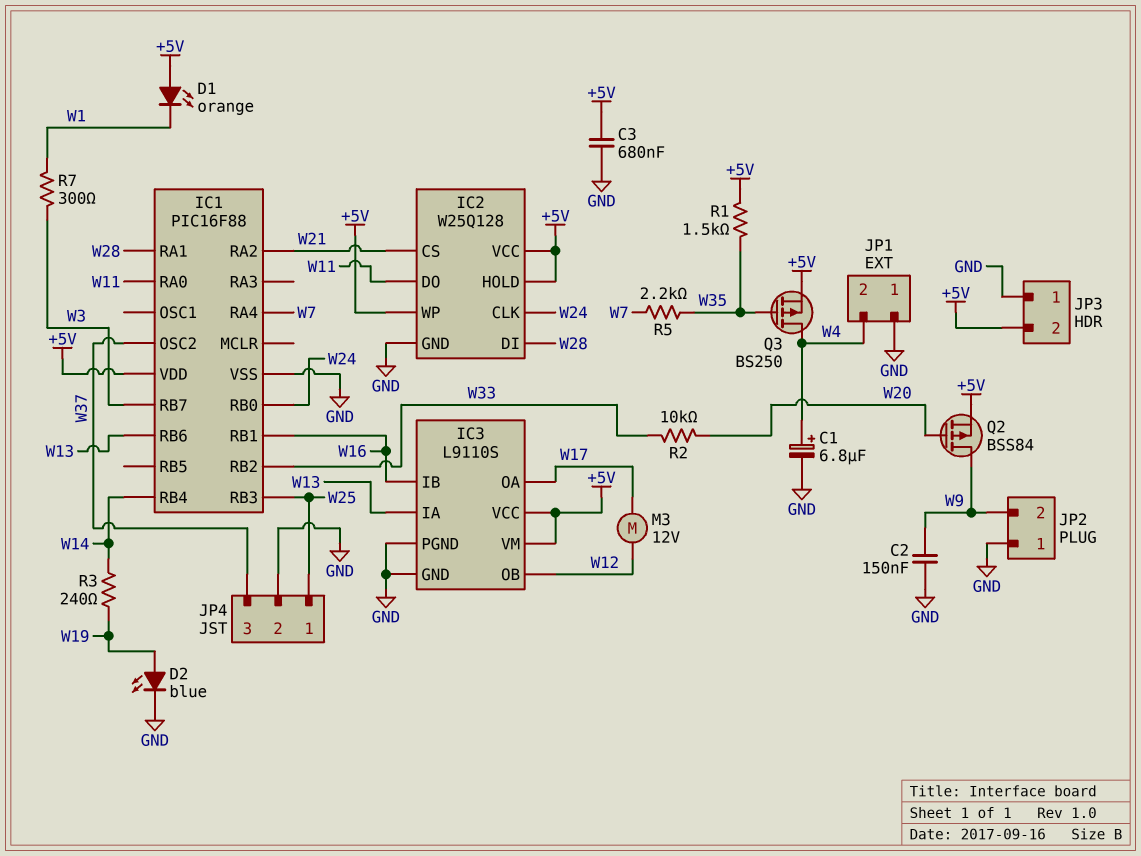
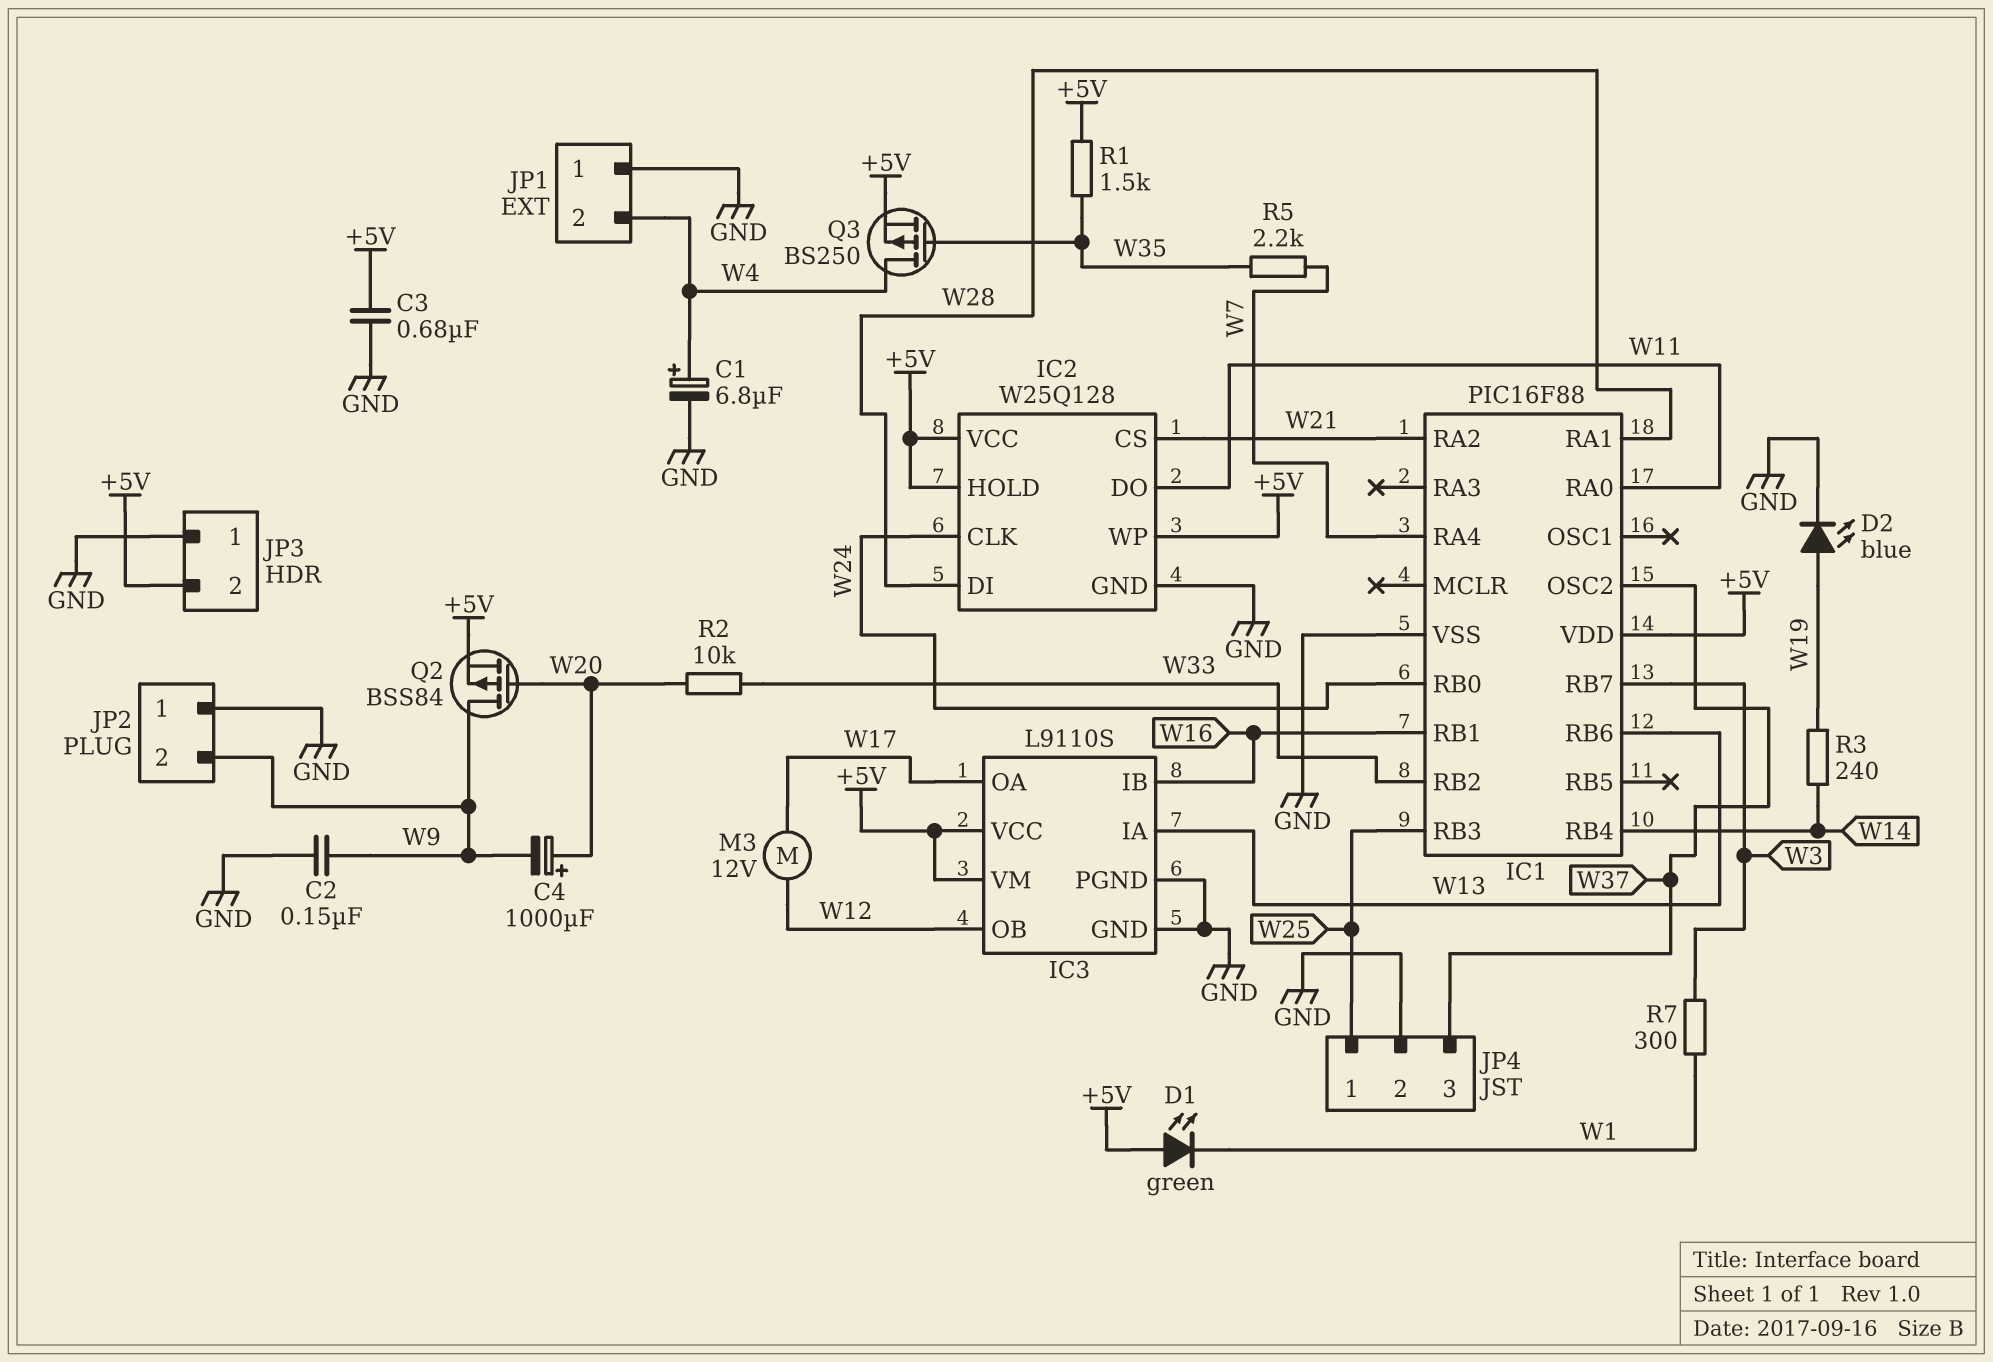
C4: none -> 1000uF (plus W20, minus W9)
D1: LED orange (A +5V, K W1) -> LED green (A +5V, K W1)

